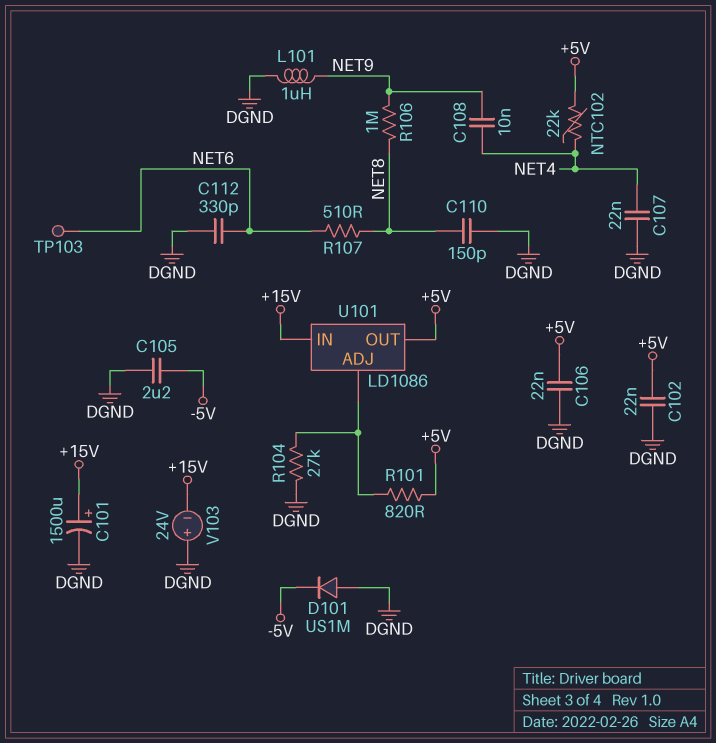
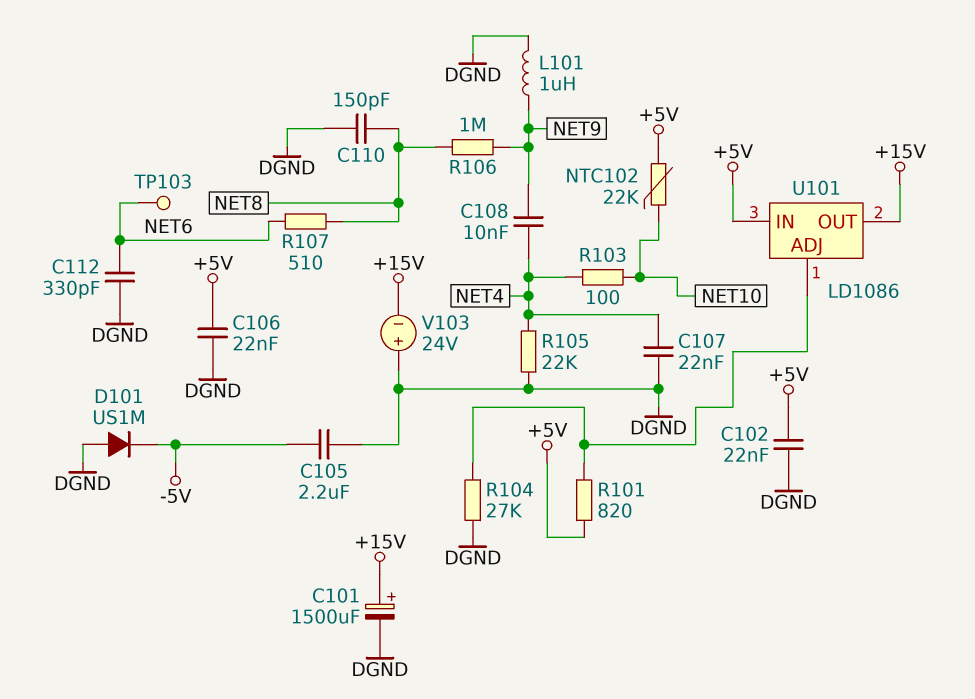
NTC102: 22k (+5V, NET4) -> 22k (+5V, NET10)
R103: none -> 100 (NET4, NET10)
R105: none -> 22k (DGND, NET4)
U101 pin IN: +15V -> +5V
U101 pin OUT: +5V -> +15V

